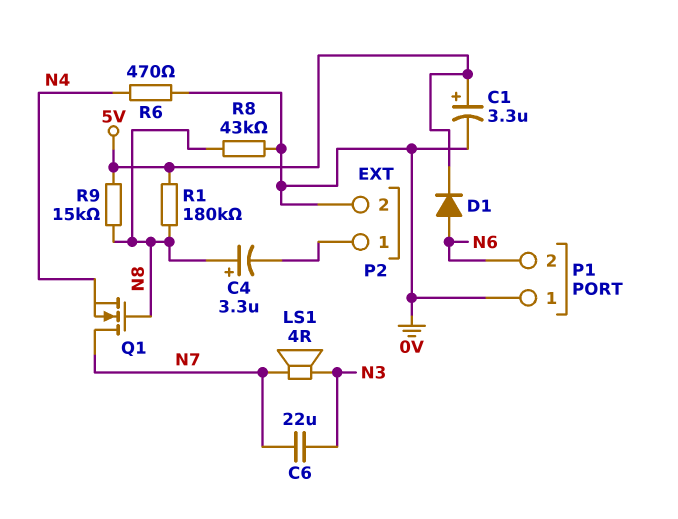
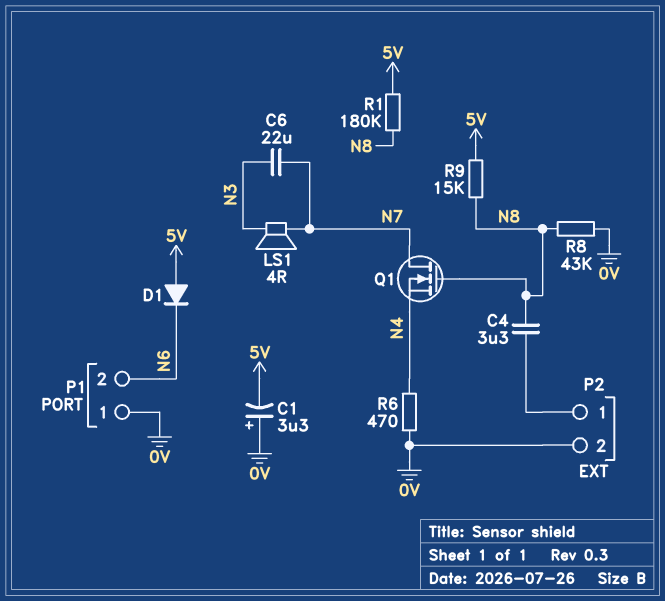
C1: 3.3uF (plus 5V, minus 0V) -> 3.3uF (plus 0V, minus 5V)
C4: 3.3uF (plus N8, minus P2/1) -> 3.3uF (N8, P2/1)
D1: diode (A N6, K 5V) -> diode (A 5V, K N6)

